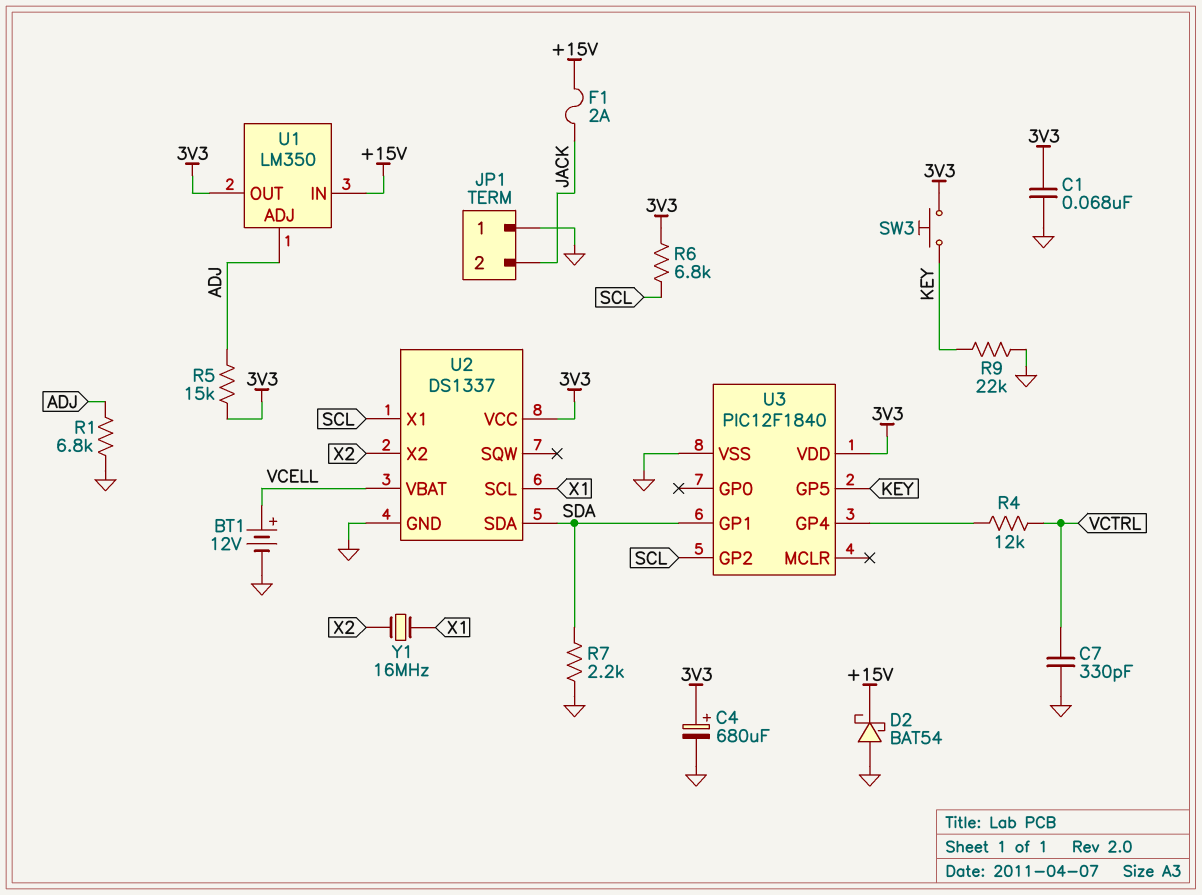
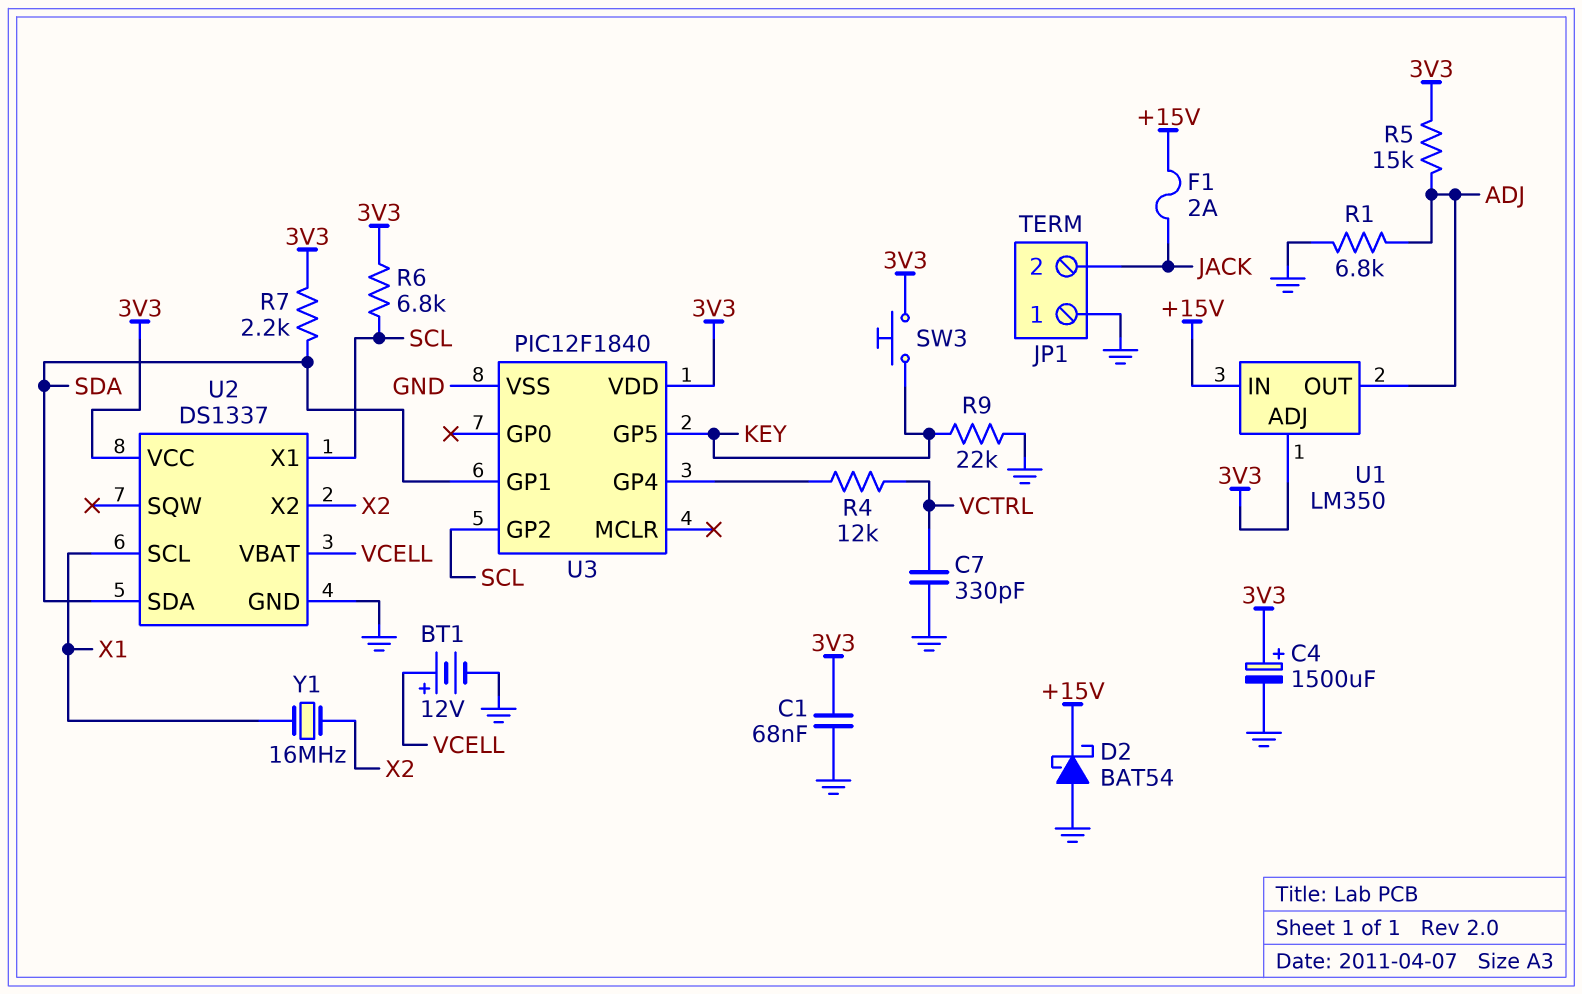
C4: 680uF (plus 3V3, minus GND) -> 1500uF (plus 3V3, minus GND)
R7: 2.2k (GND, SDA) -> 2.2k (3V3, SDA)
U1 pin ADJ: ADJ -> 3V3
U1 pin OUT: 3V3 -> ADJ

